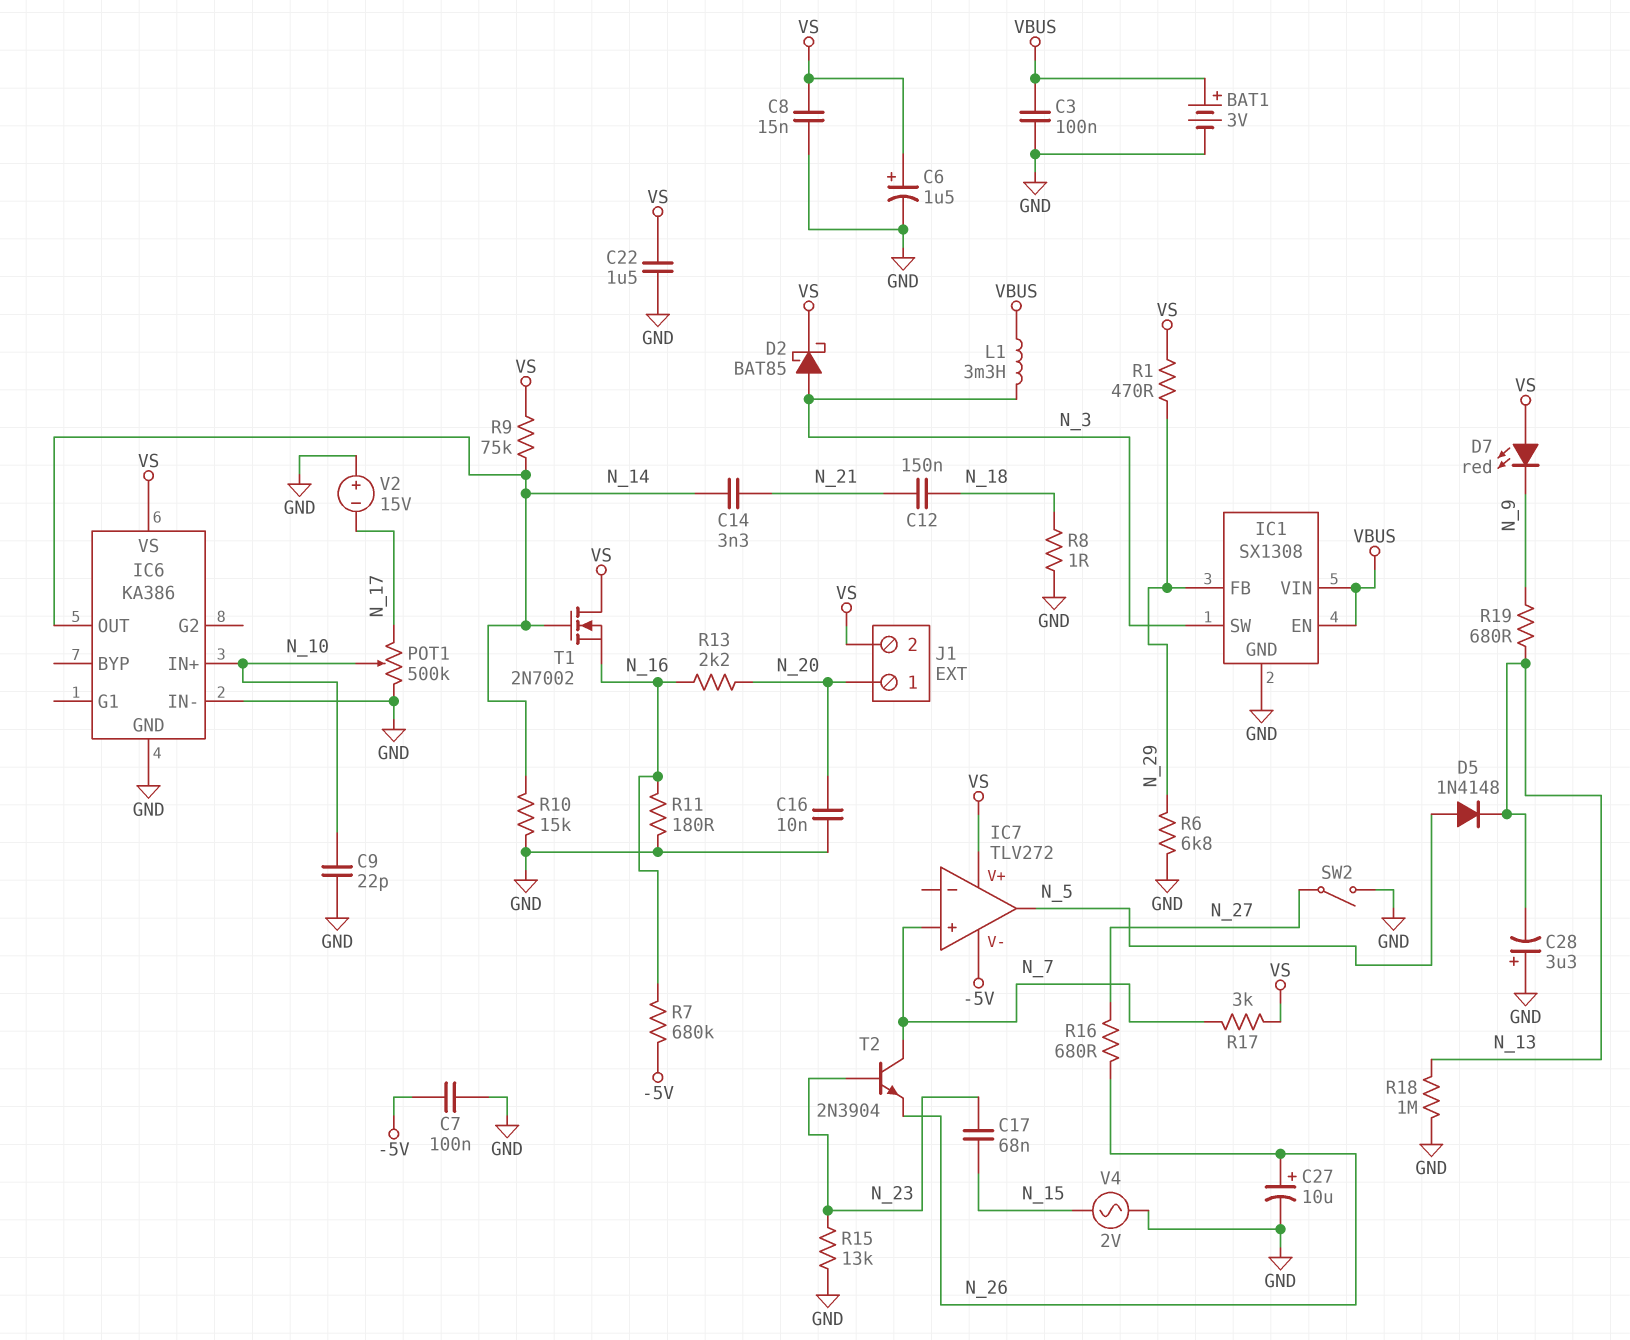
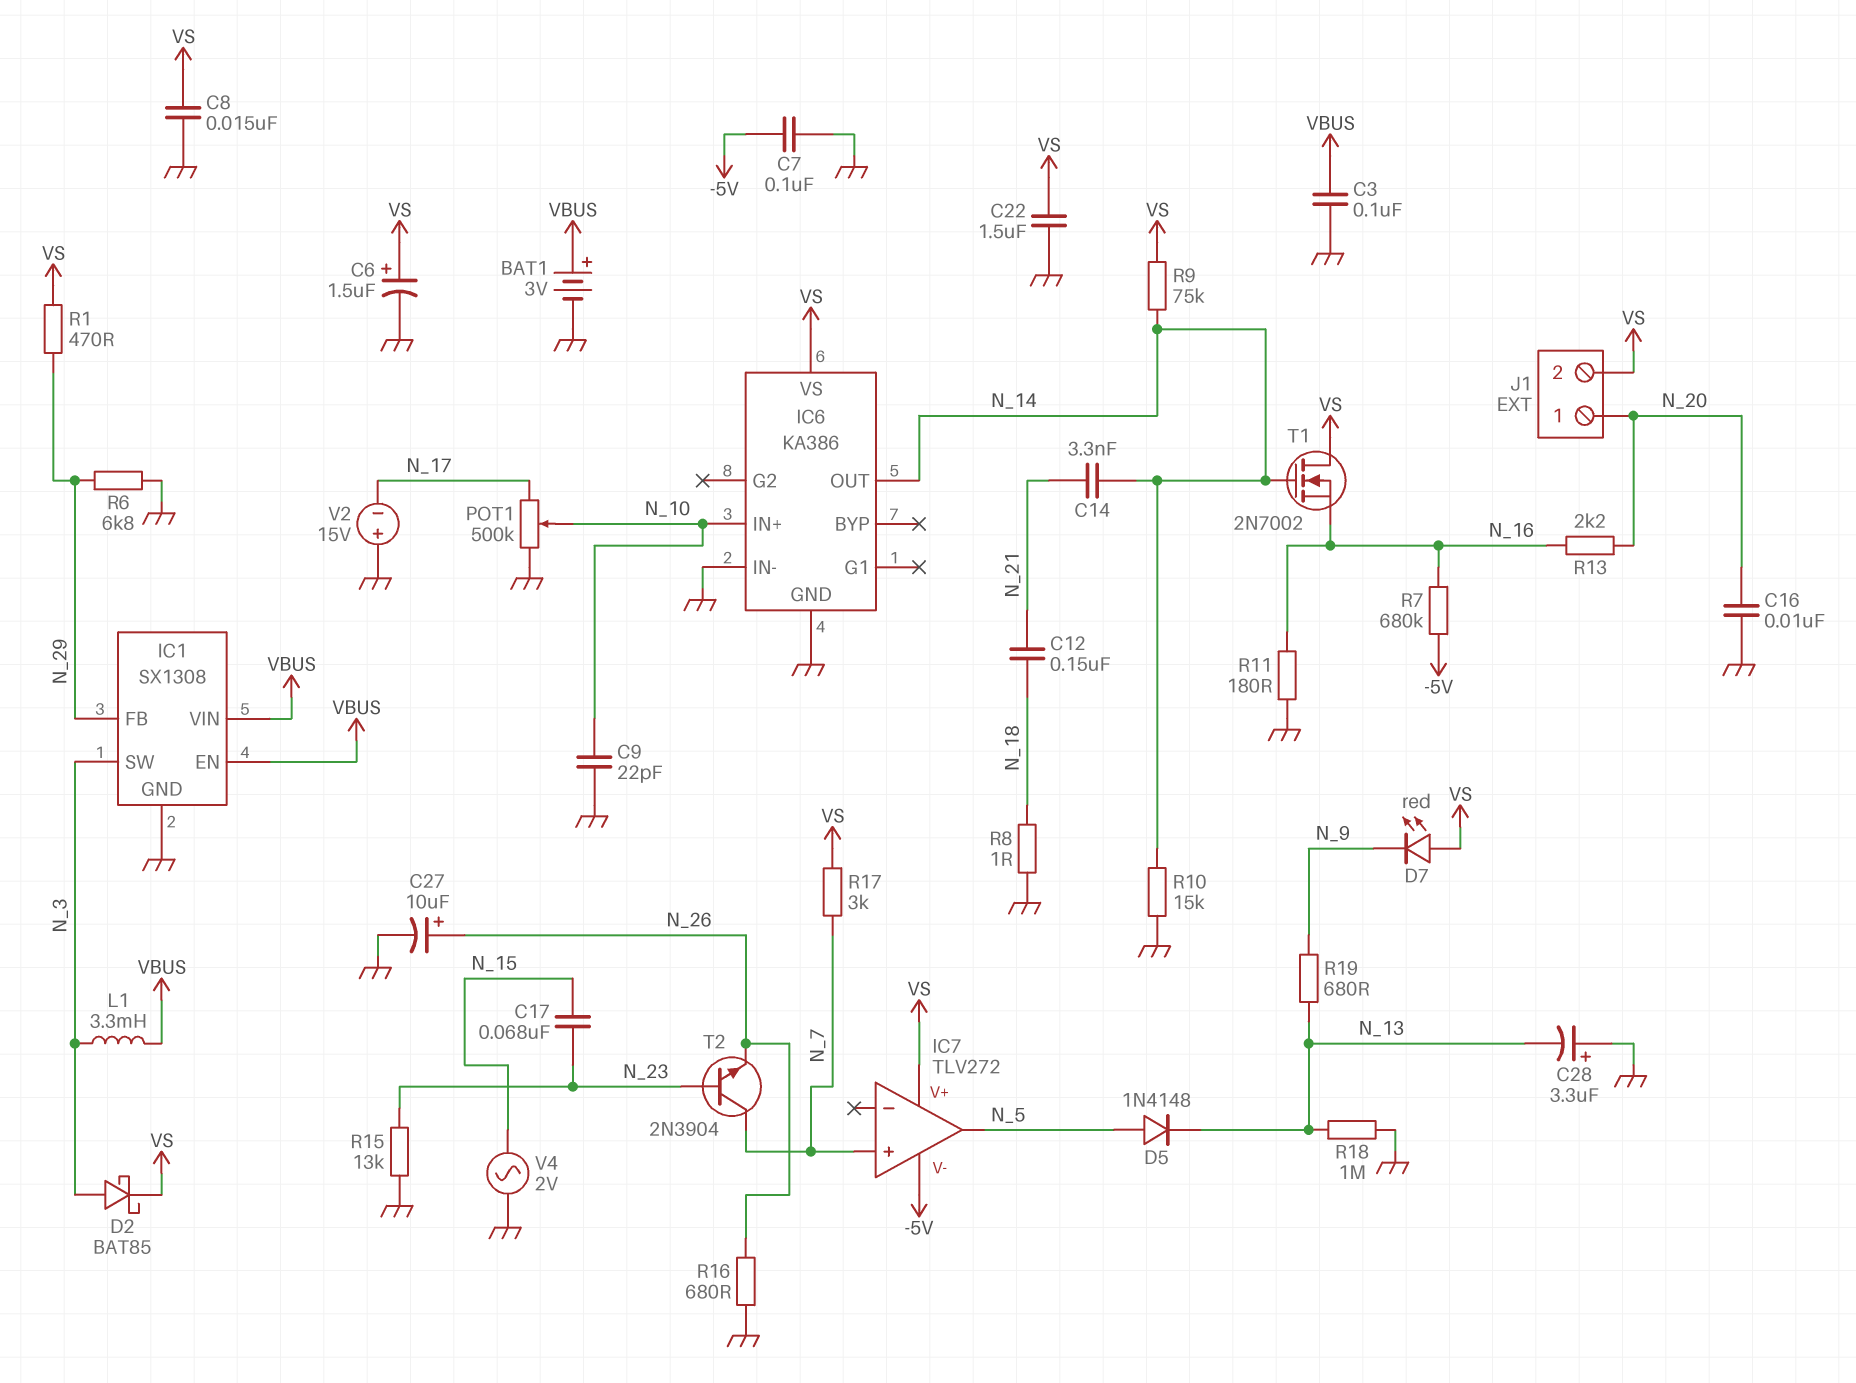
R16: 680 (N_26, N_27) -> 680 (GND, N_26)
SW2: switch (GND, N_27) -> none

